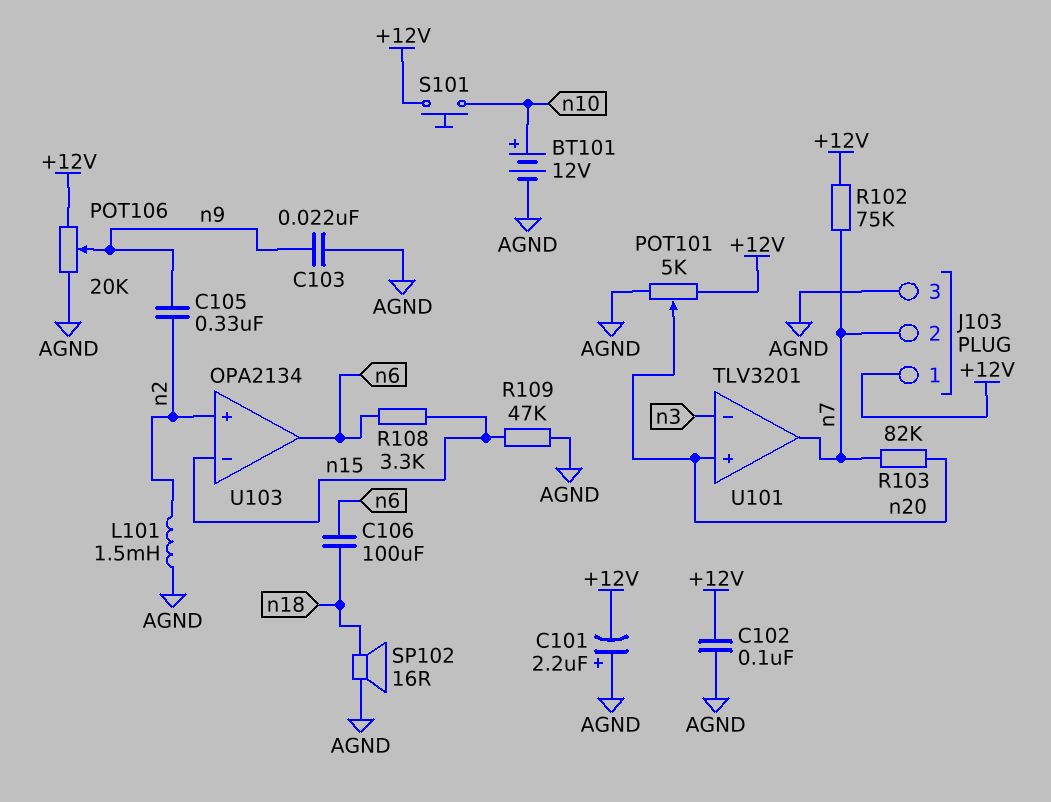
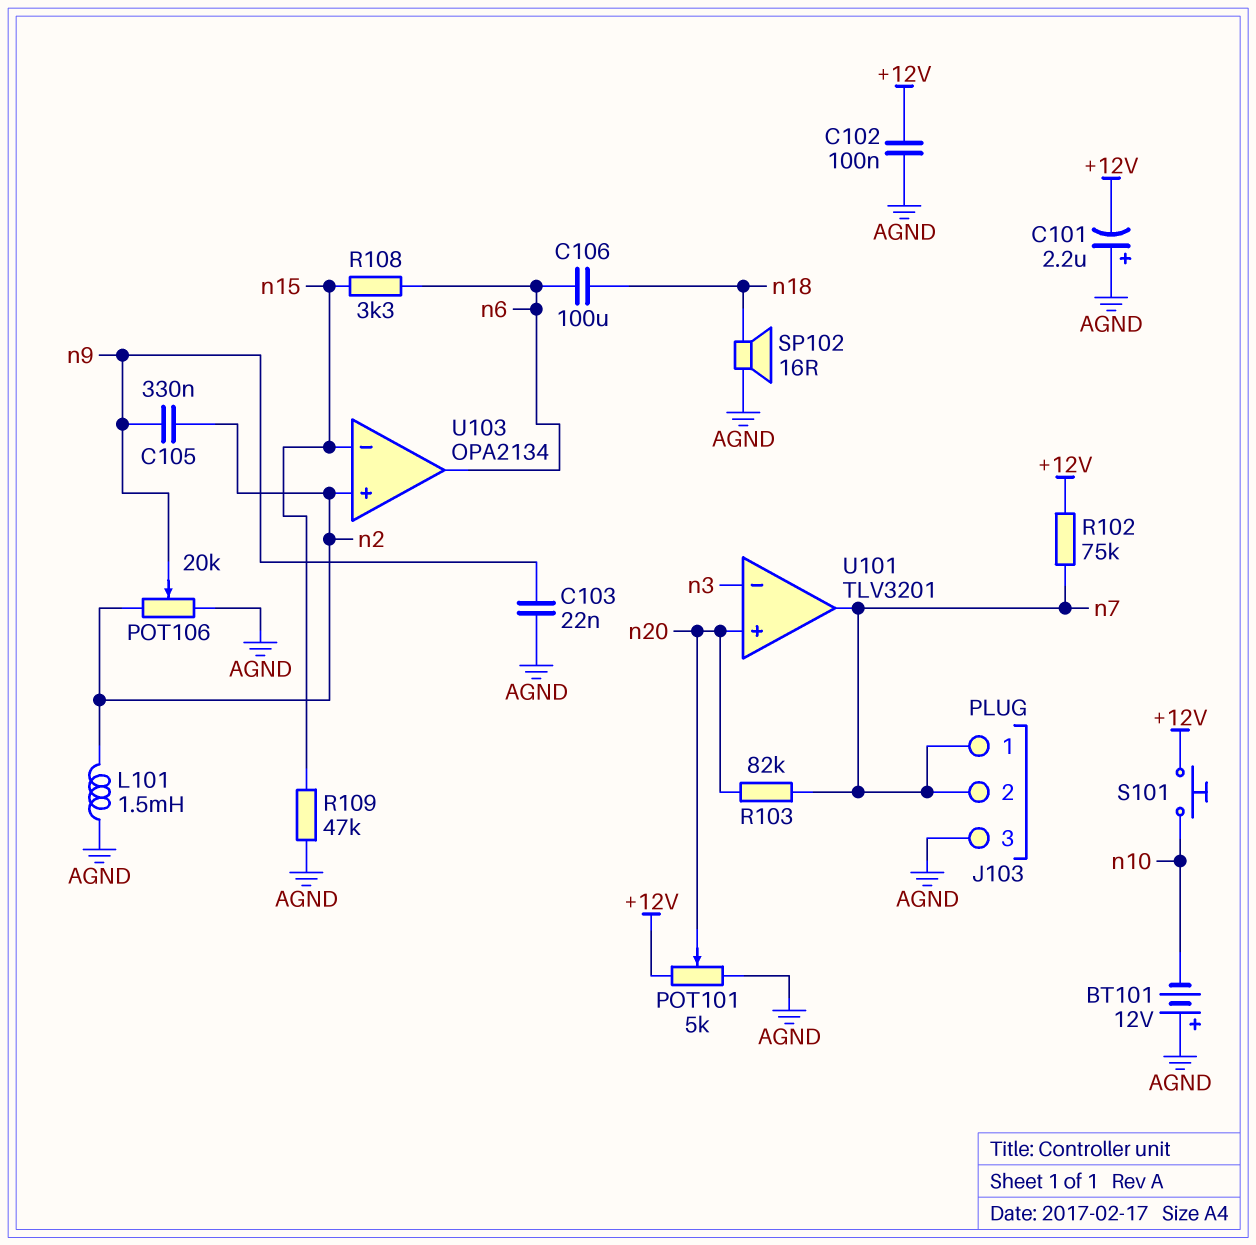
BT101: 12V (plus n10, minus AGND) -> 12V (plus AGND, minus n10)
J103 pin 1: +12V -> n7
POT106: 20k (+12V, AGND, wiper n9) -> 20k (AGND, n2, wiper n9)

